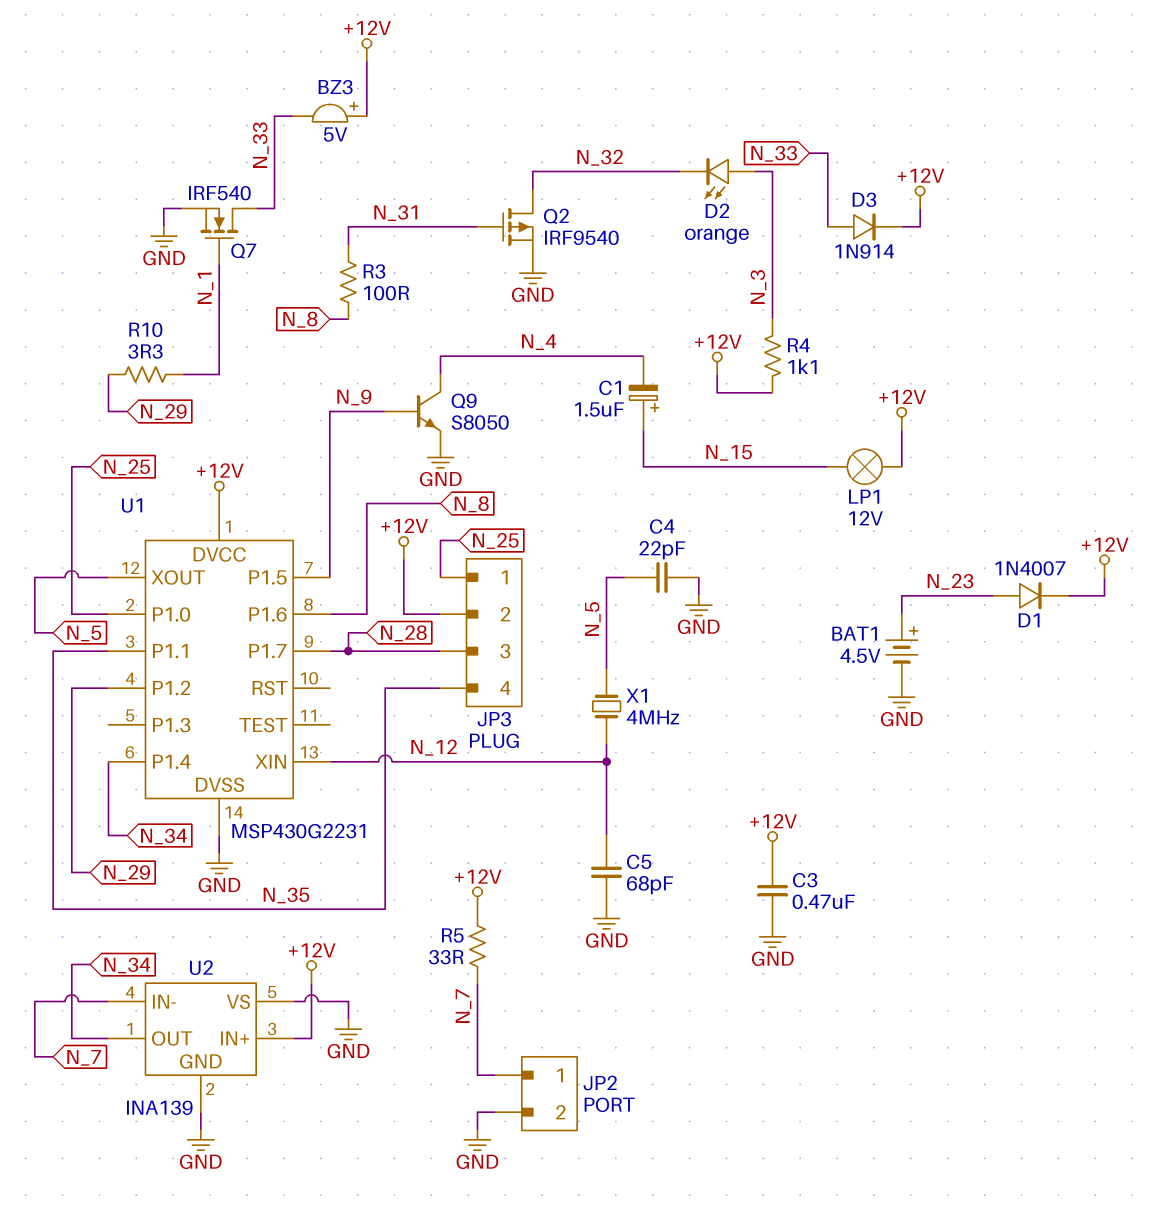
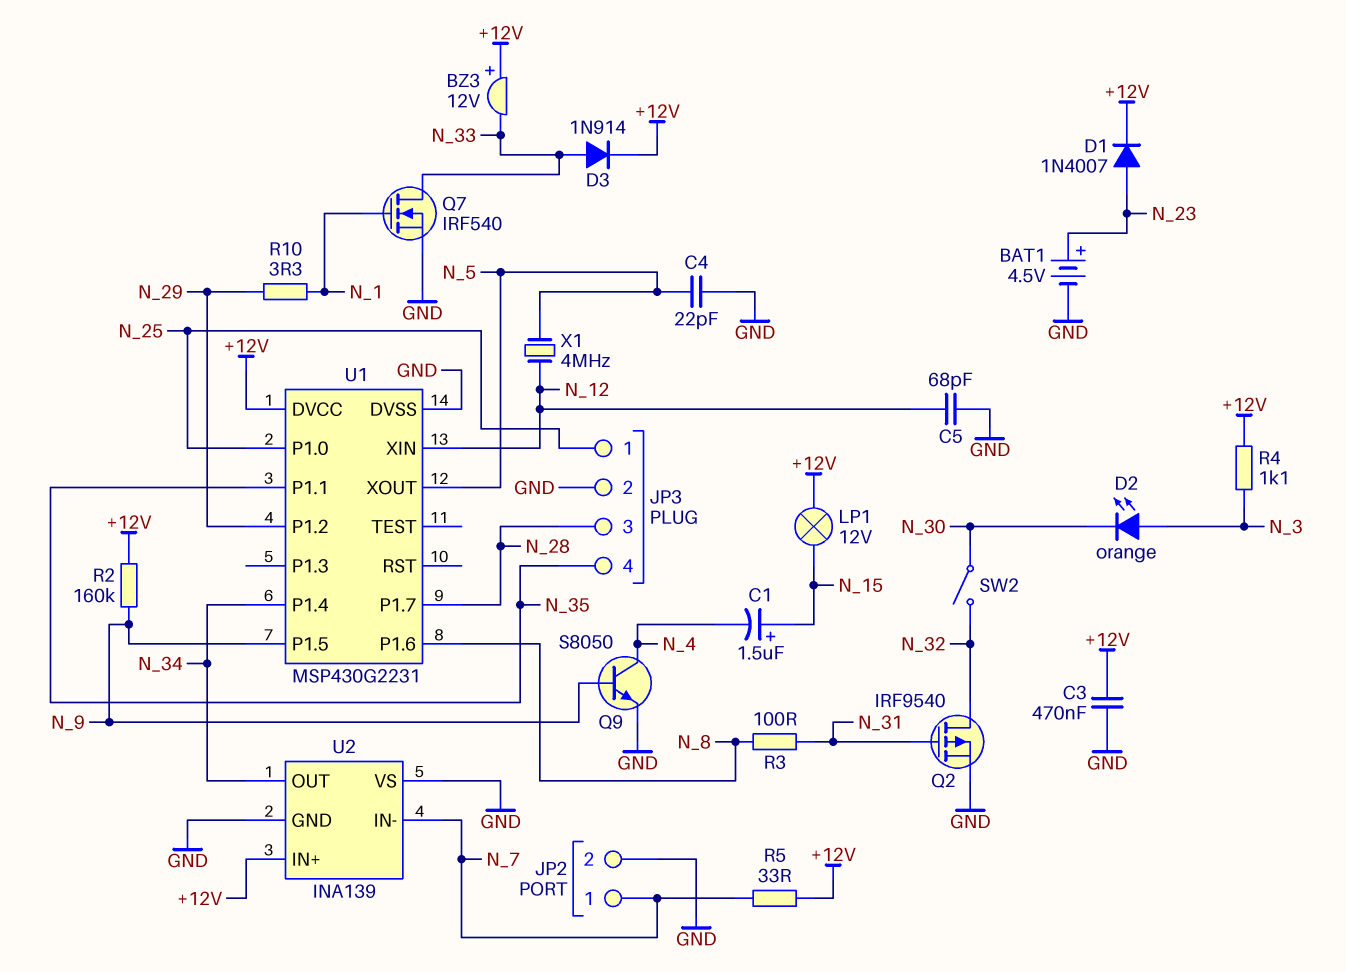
BZ3: buzzer 5V (plus +12V, minus N_33) -> buzzer 12V (plus +12V, minus N_33)
D2: LED orange (A N_3, K N_32) -> LED orange (A N_3, K N_30)
JP3 pin 2: +12V -> GND
R2: none -> 160k (+12V, N_9)
SW2: none -> switch (N_30, N_32)

